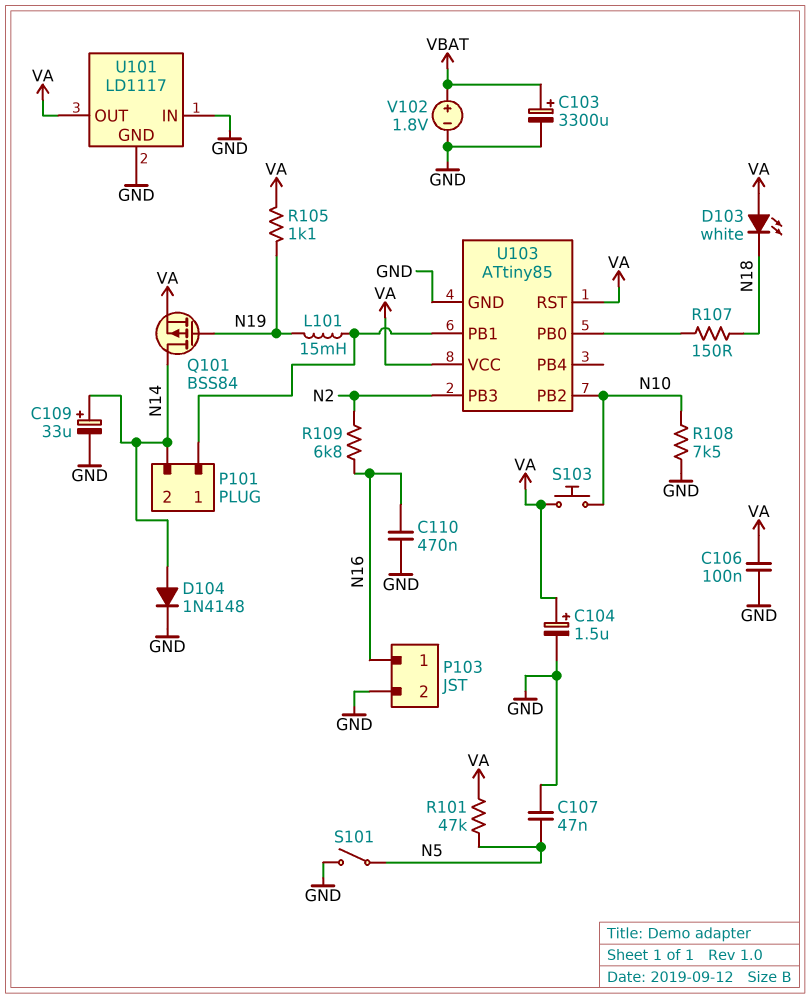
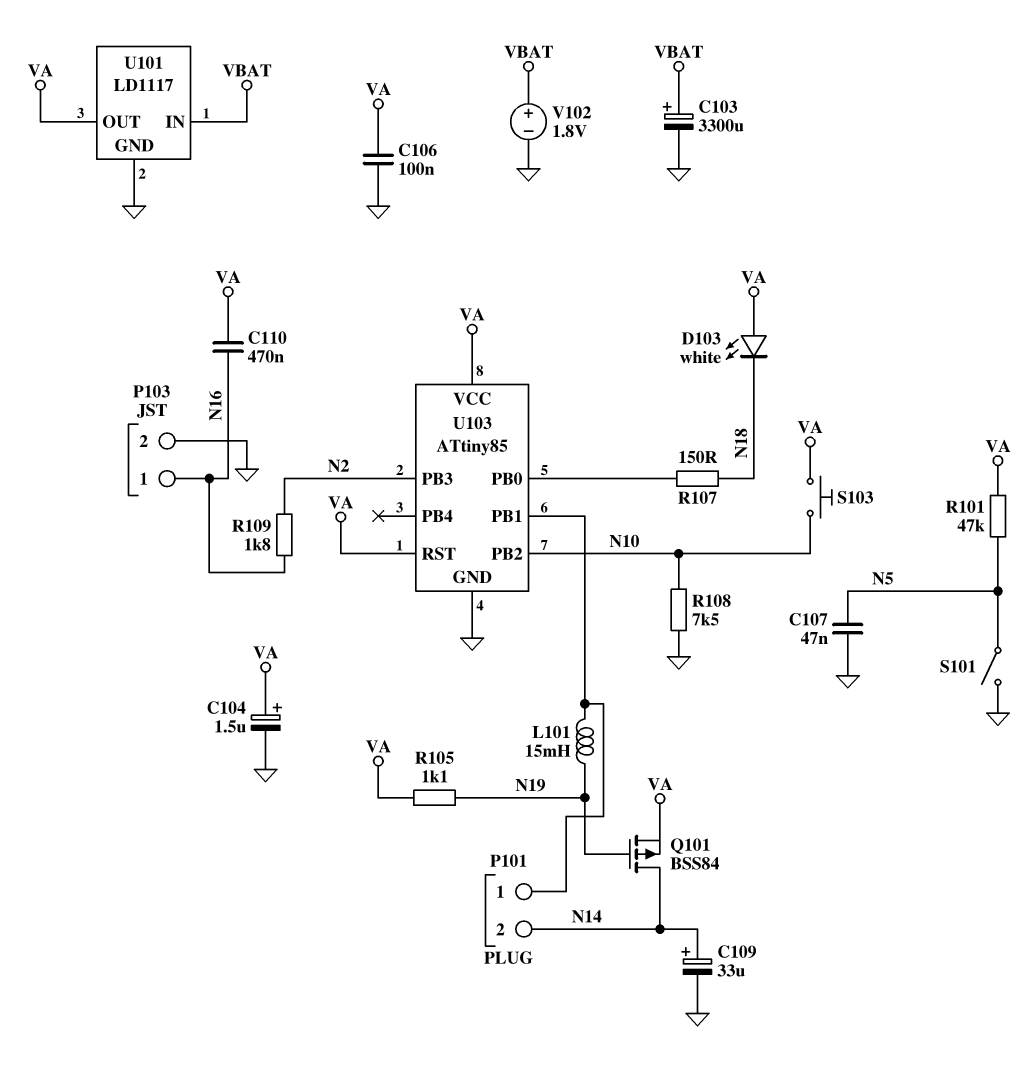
C110: 470nF (GND, N16) -> 470nF (N16, VA)
D104: diode 1N4148 (A N14, K GND) -> none
R109: 6.8k (N2, N16) -> 1.8k (N2, N16)
U101 pin IN: GND -> VBAT

